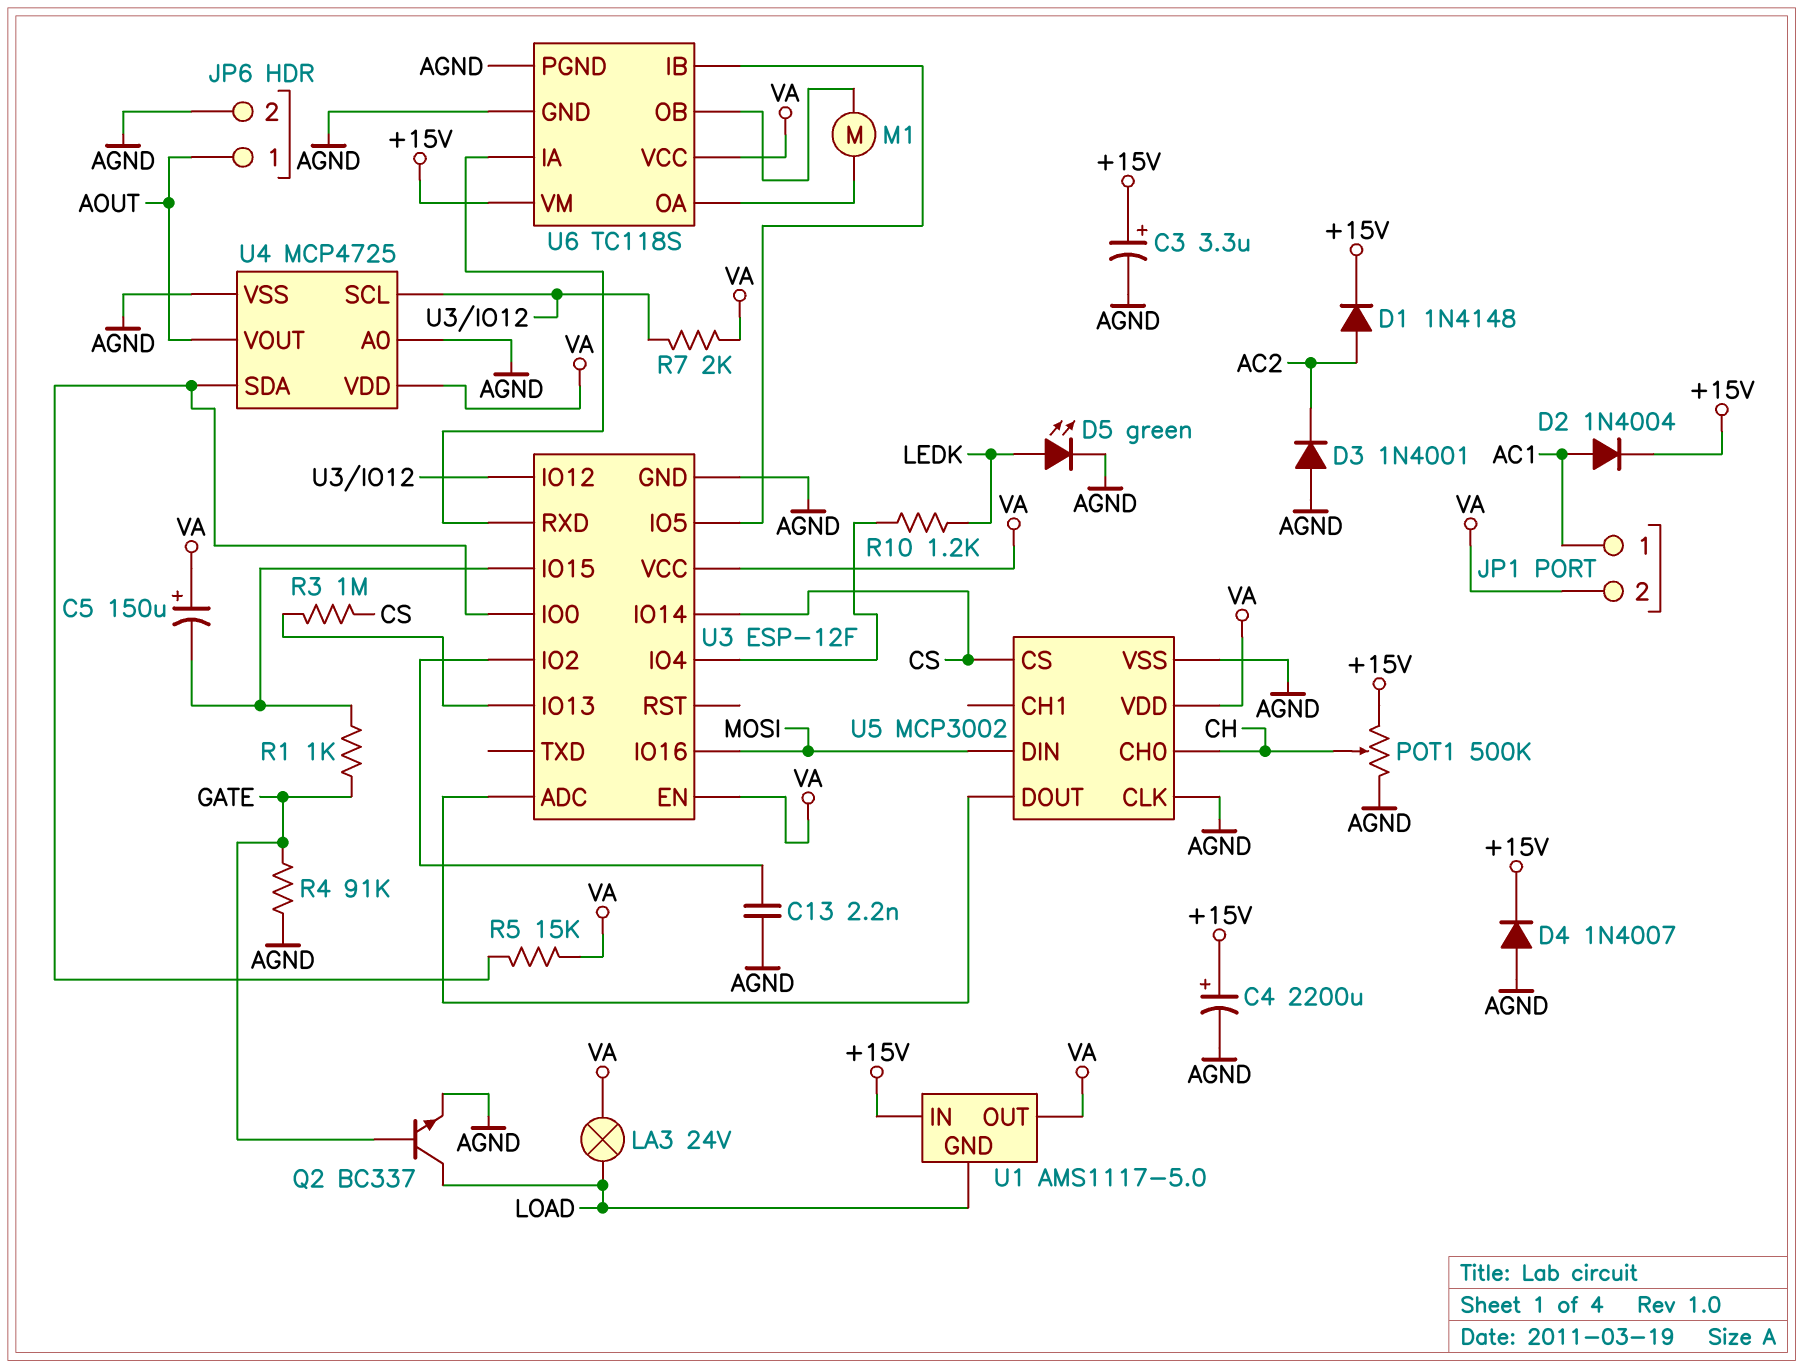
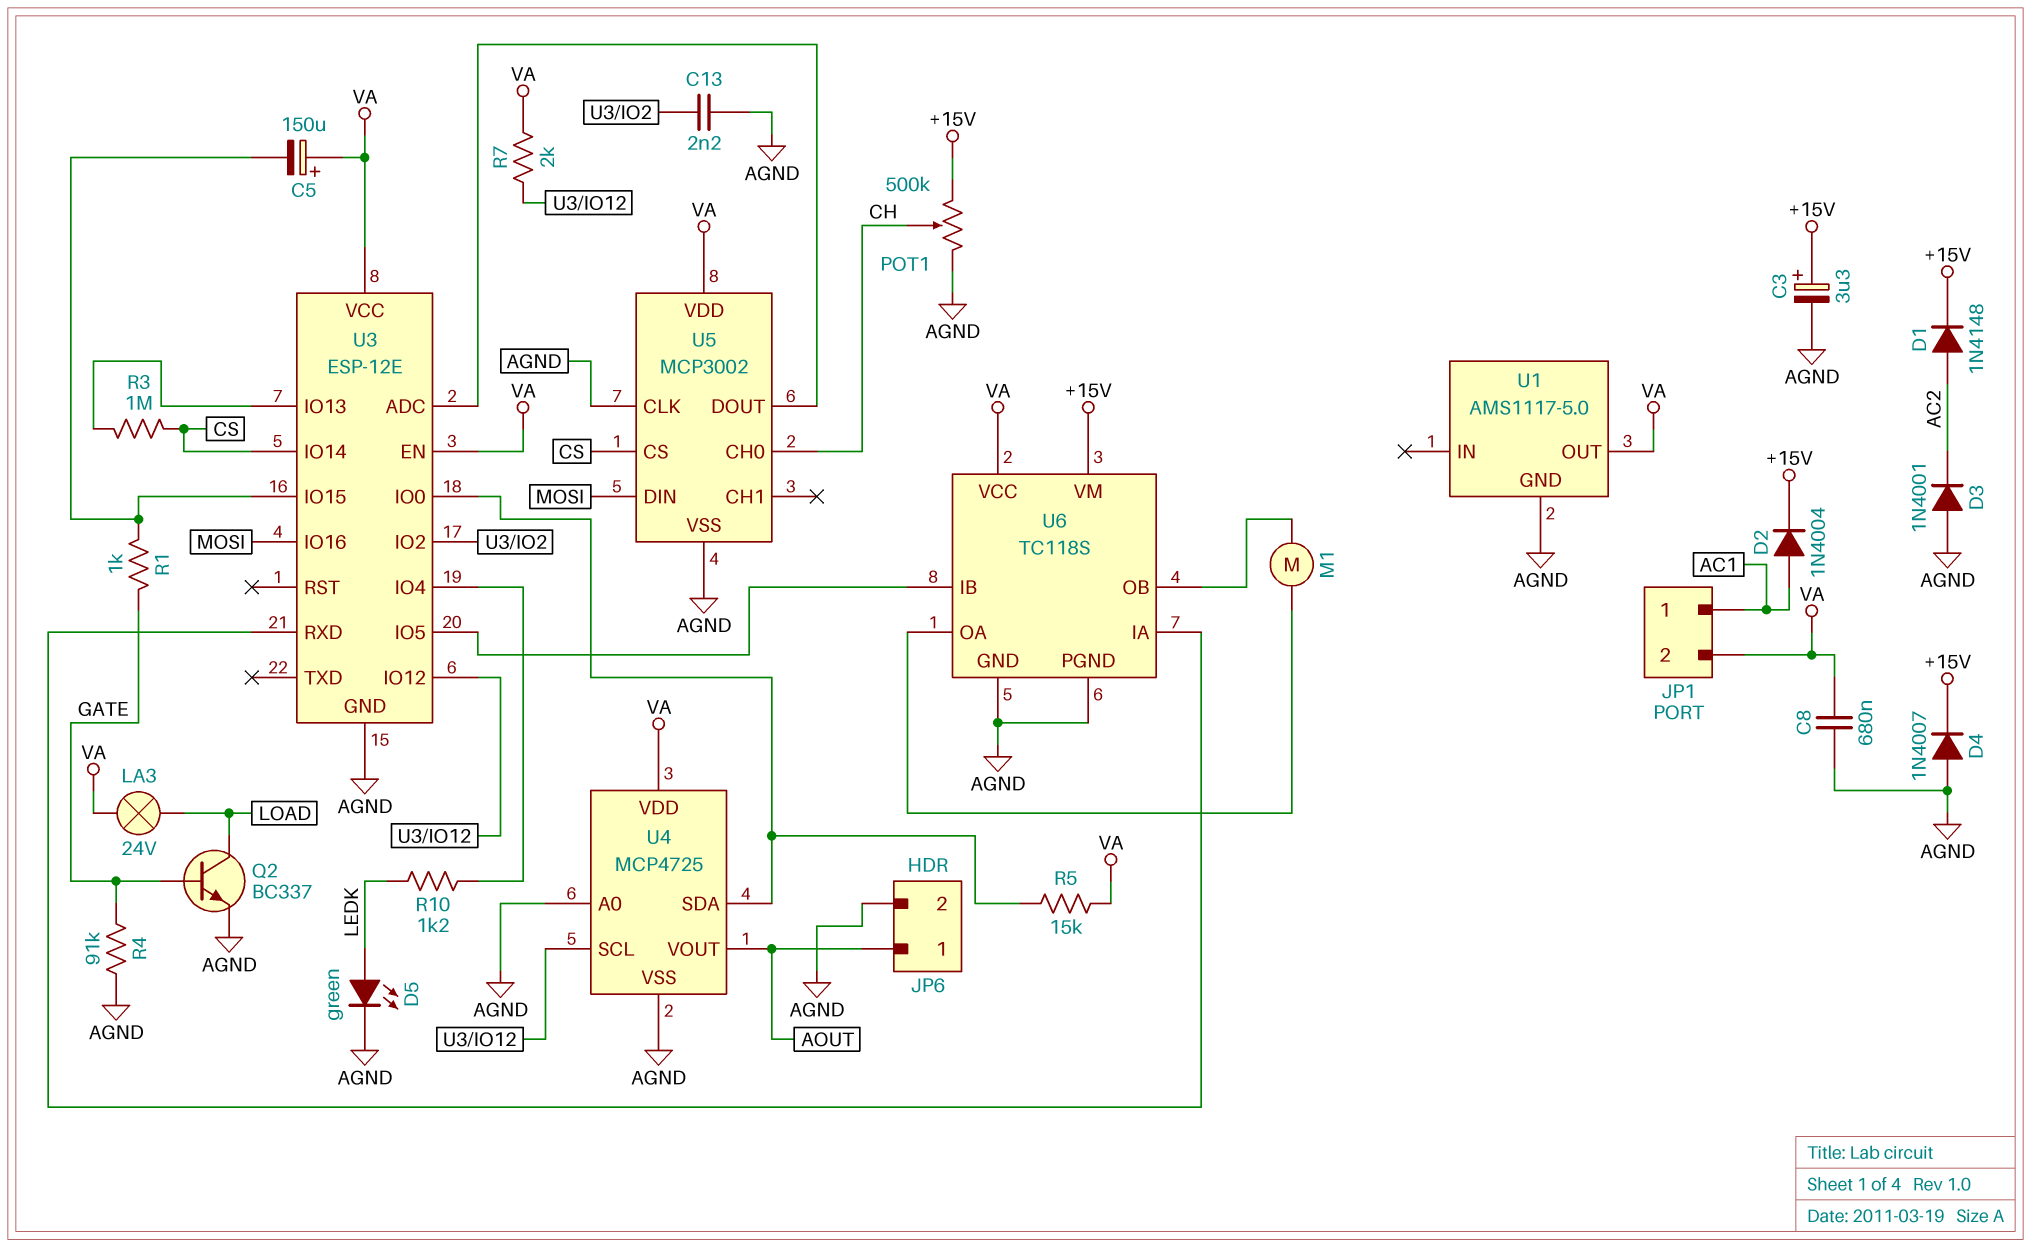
C4: 2200uF (plus +15V, minus AGND) -> none
C8: none -> 680nF (AGND, VA)
U1 pin GND: LOAD -> AGND
U1 pin IN: +15V -> none
U3: ESP-12F -> ESP-12E

